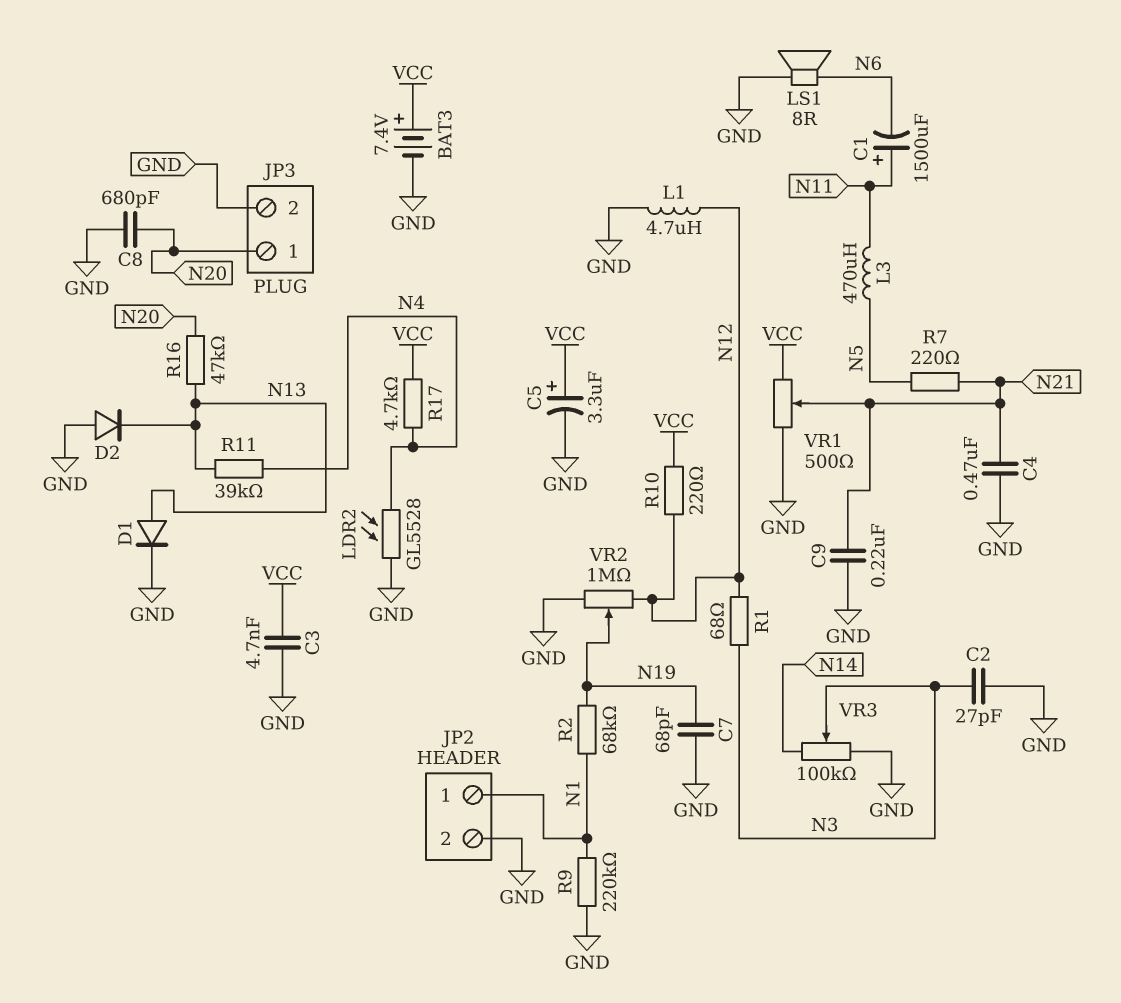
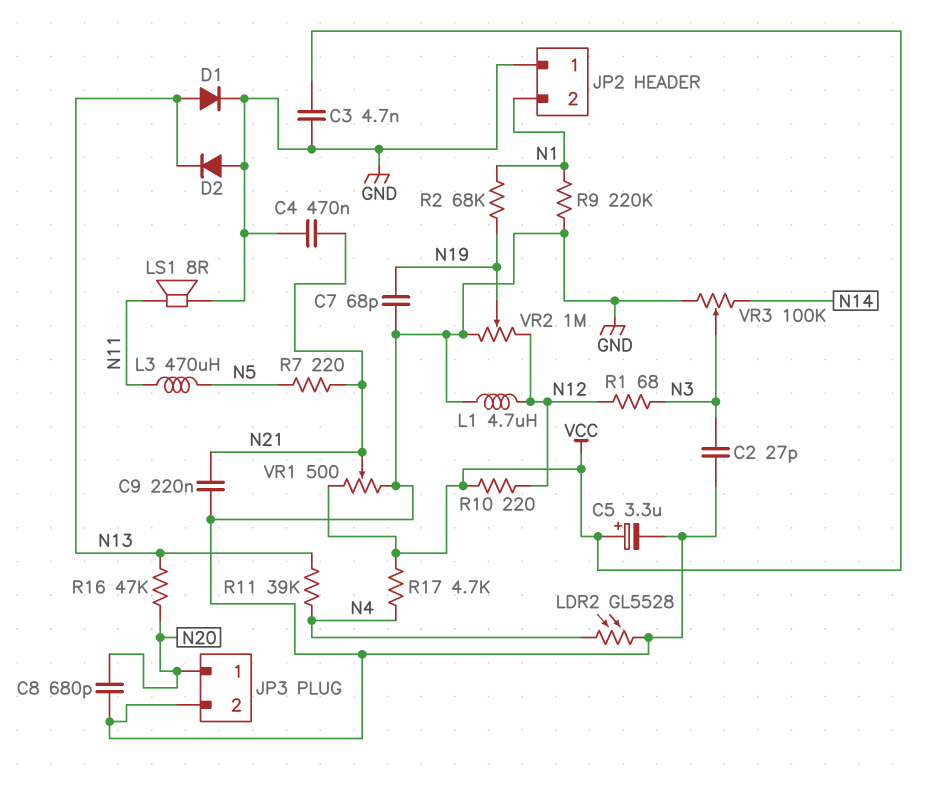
BAT3: 7.4V (plus VCC, minus GND) -> none
C1: 1500uF (plus N11, minus N6) -> none
JP2 pin 1: N1 -> GND
JP2 pin 2: GND -> N1
LS1: speaker 8R (GND, N6) -> speaker 8R (GND, N11)

